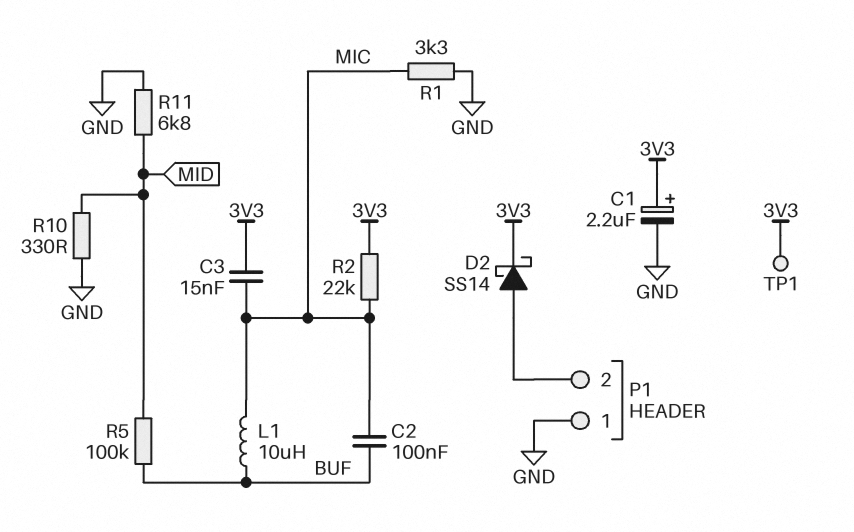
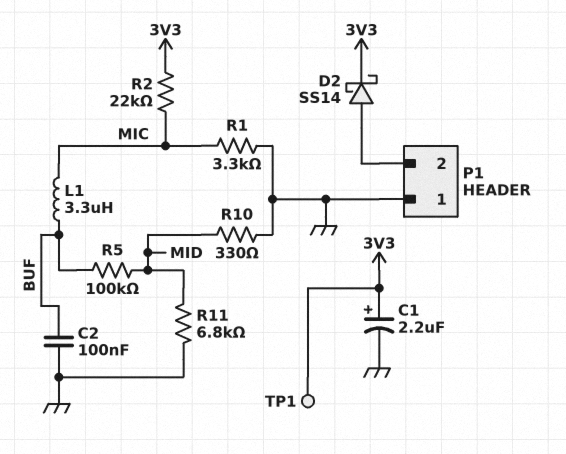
C2: 100nF (BUF, MIC) -> 100nF (BUF, GND)
C3: 15nF (3V3, MIC) -> none
L1: 10uH (BUF, MIC) -> 3.3uH (BUF, MIC)

